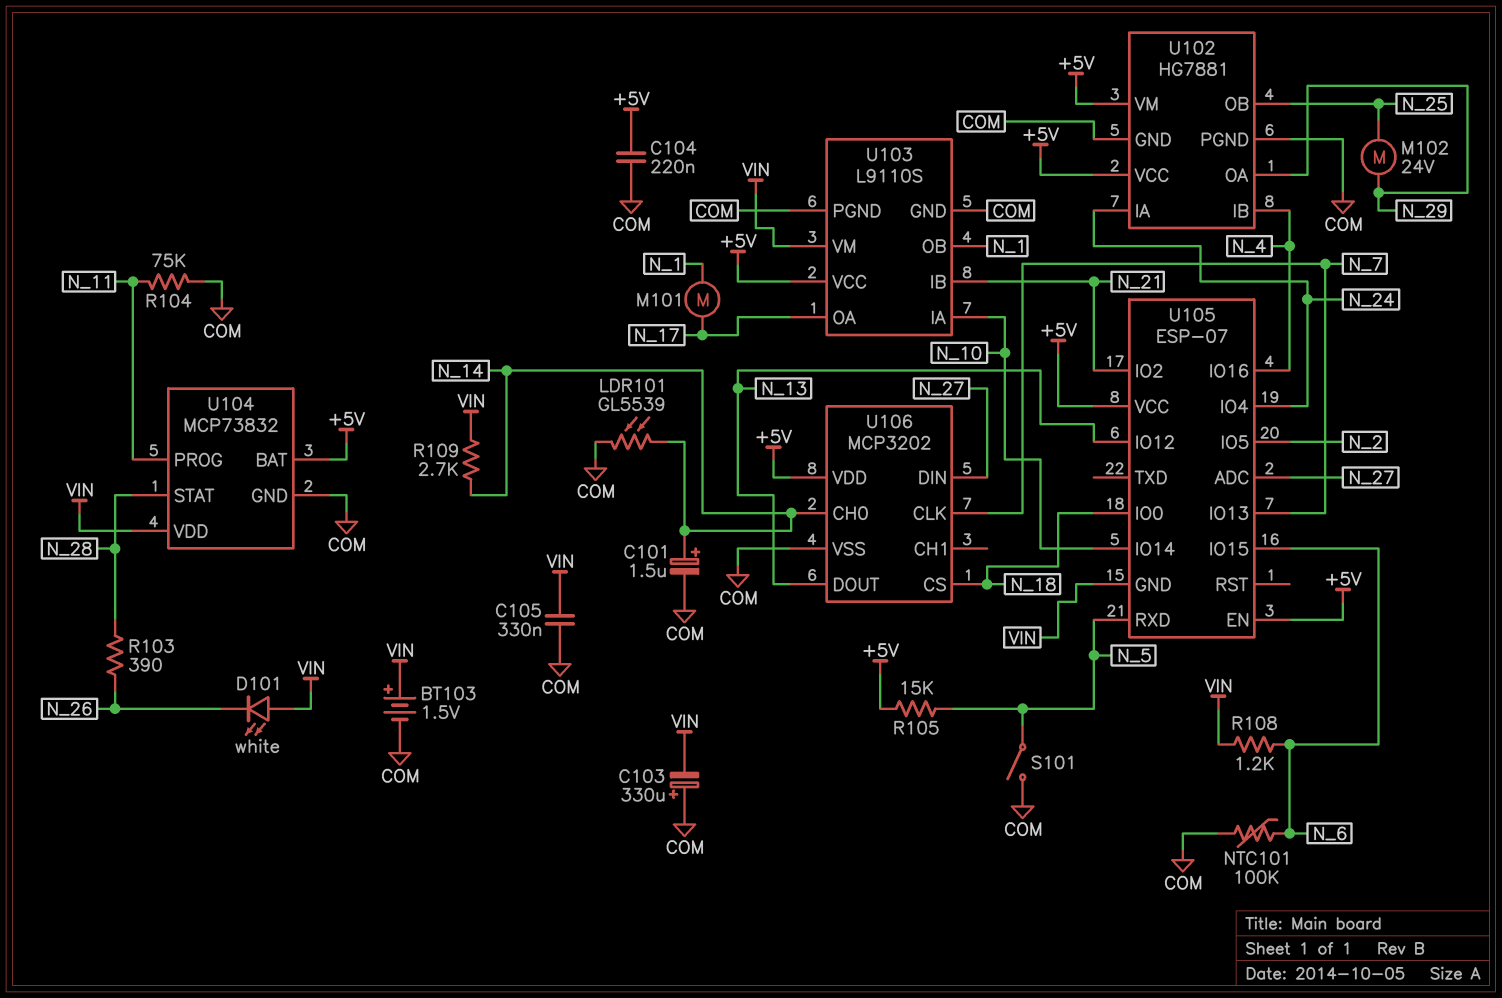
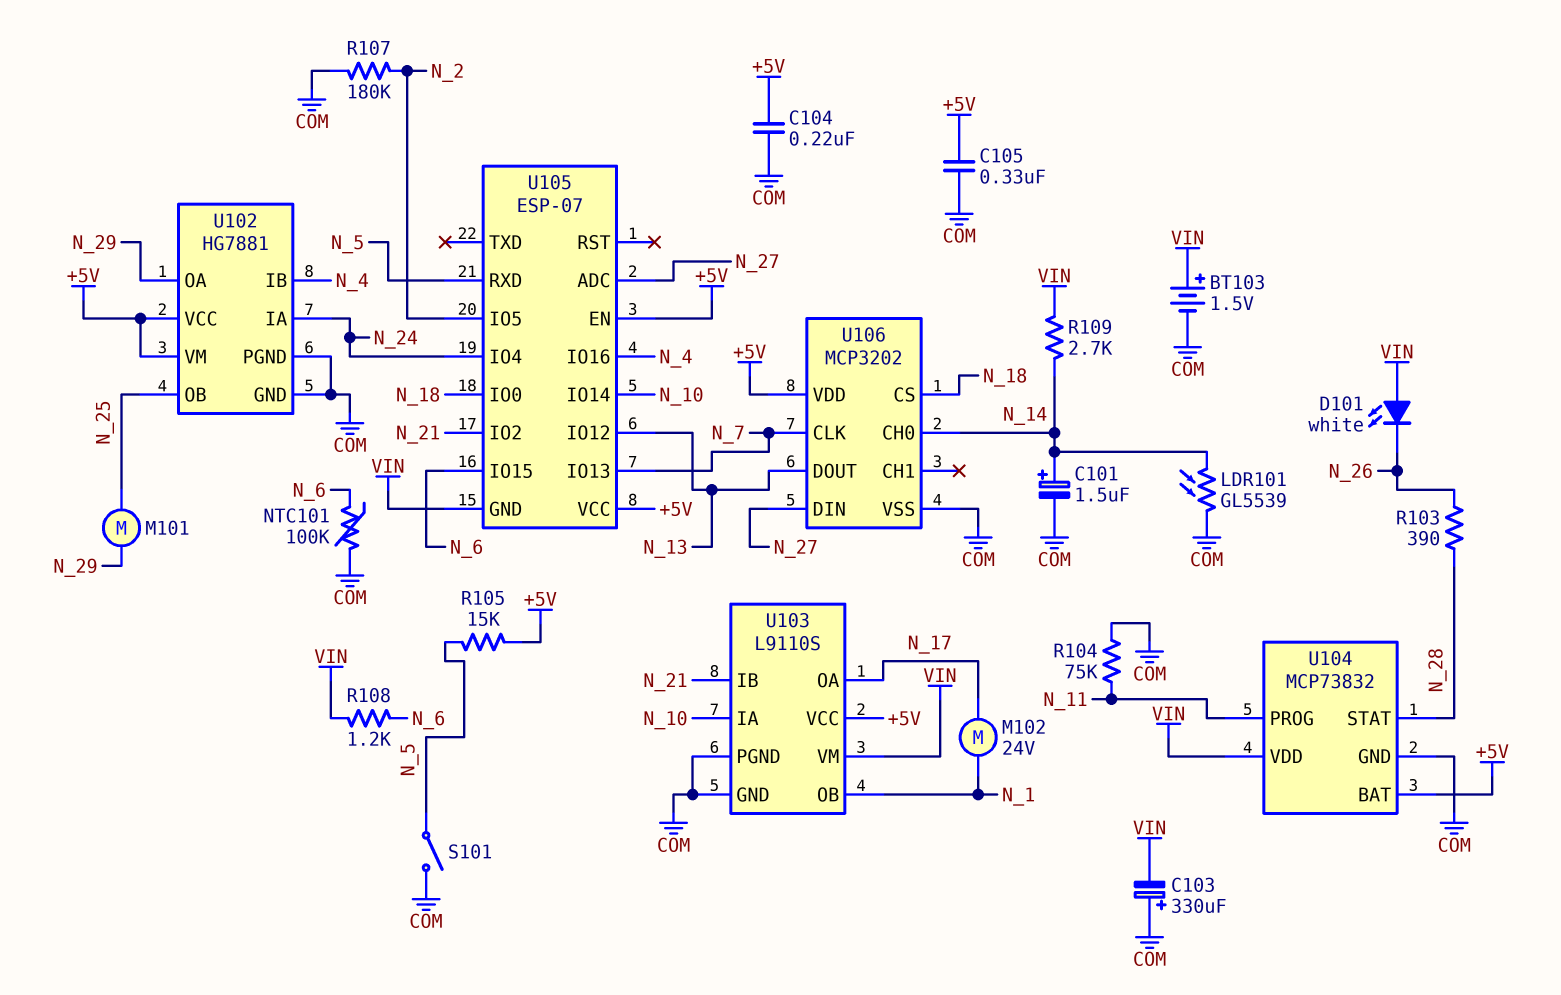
C105: 330nF (COM, VIN) -> 330nF (+5V, COM)
M101: motor (N_1, N_17) -> motor (N_25, N_29)
M102: motor 24V (N_25, N_29) -> motor 24V (N_1, N_17)
R107: none -> 180k (COM, N_2)

